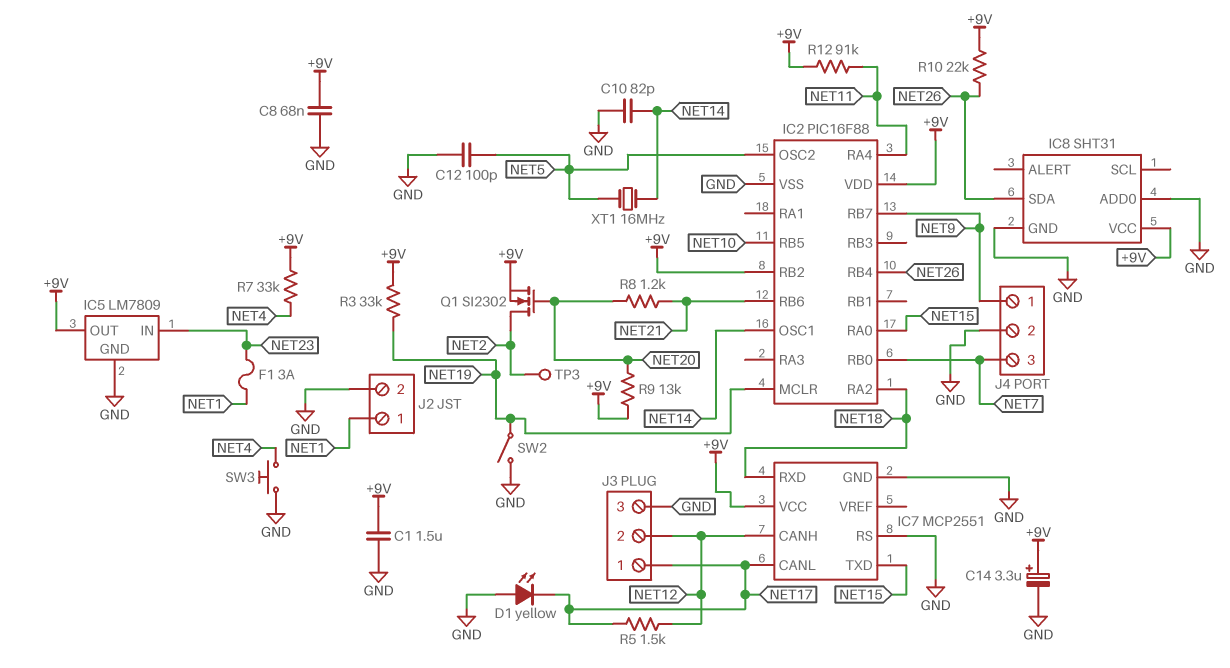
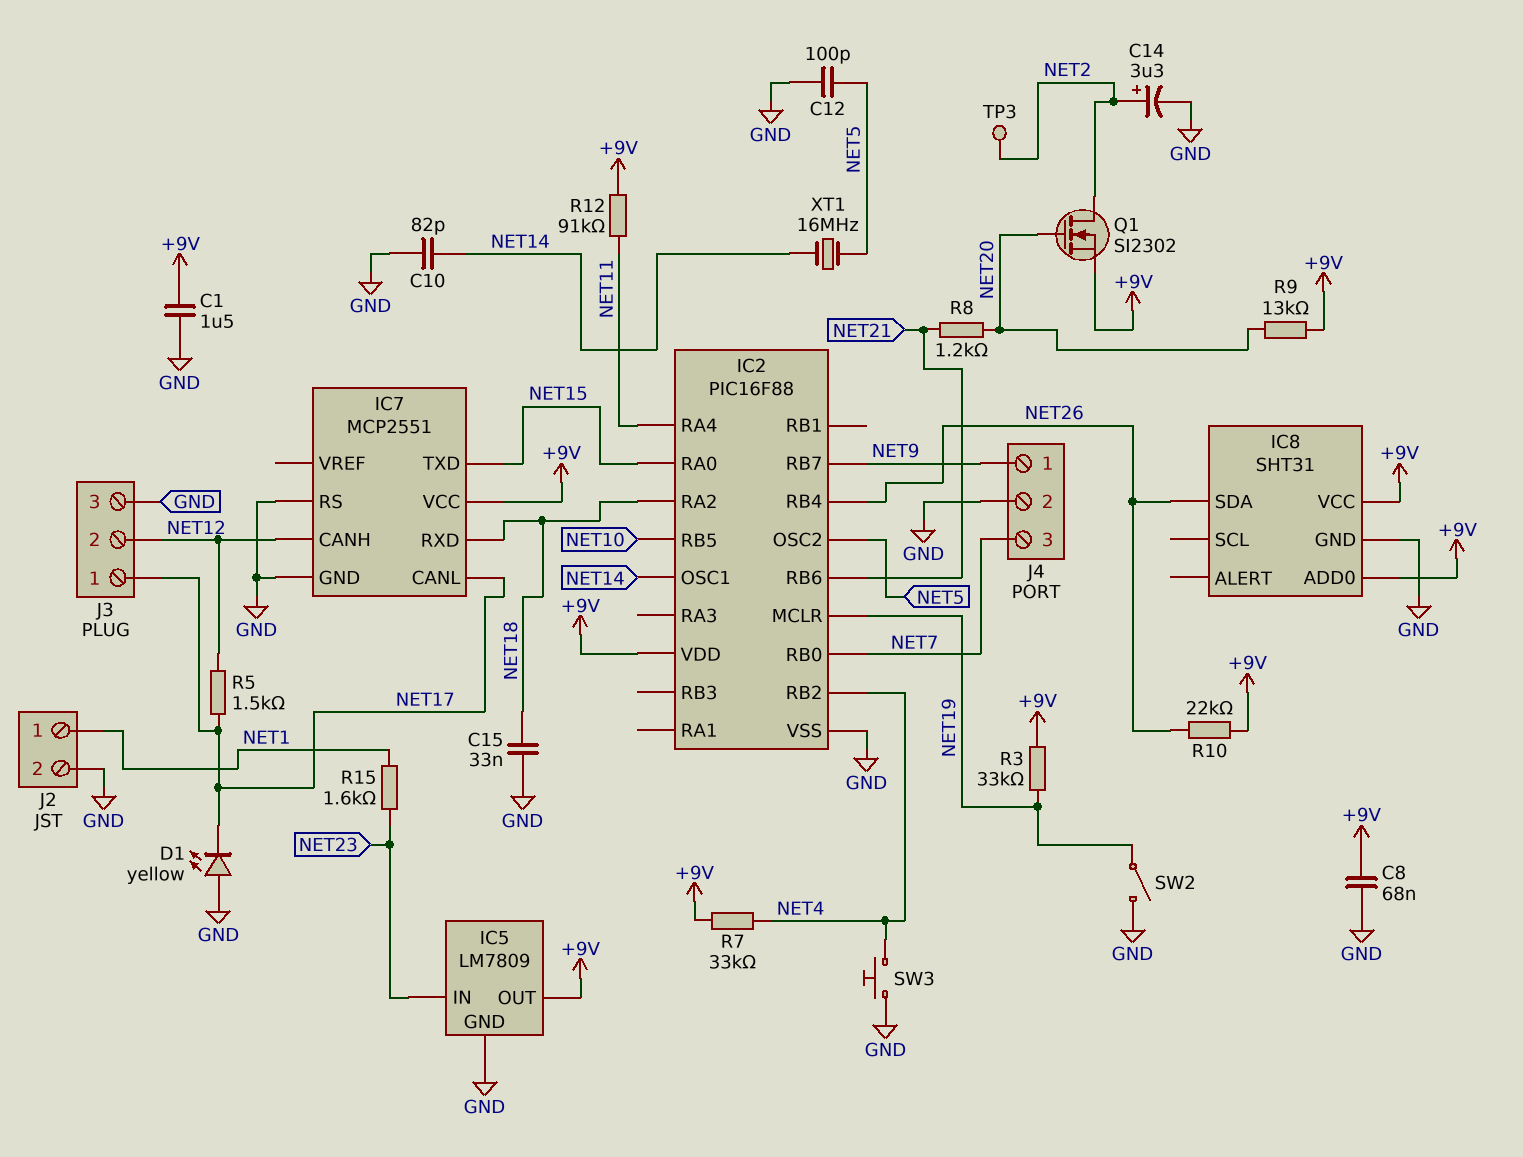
C14: 3.3uF (plus +9V, minus GND) -> 3.3uF (plus NET2, minus GND)
C15: none -> 33nF (GND, NET18)
F1: 3A (NET1, NET23) -> none
IC2 pin RB2: +9V -> NET4
IC8 pin ADD0: GND -> +9V
R15: none -> 1.6k (NET1, NET23)

